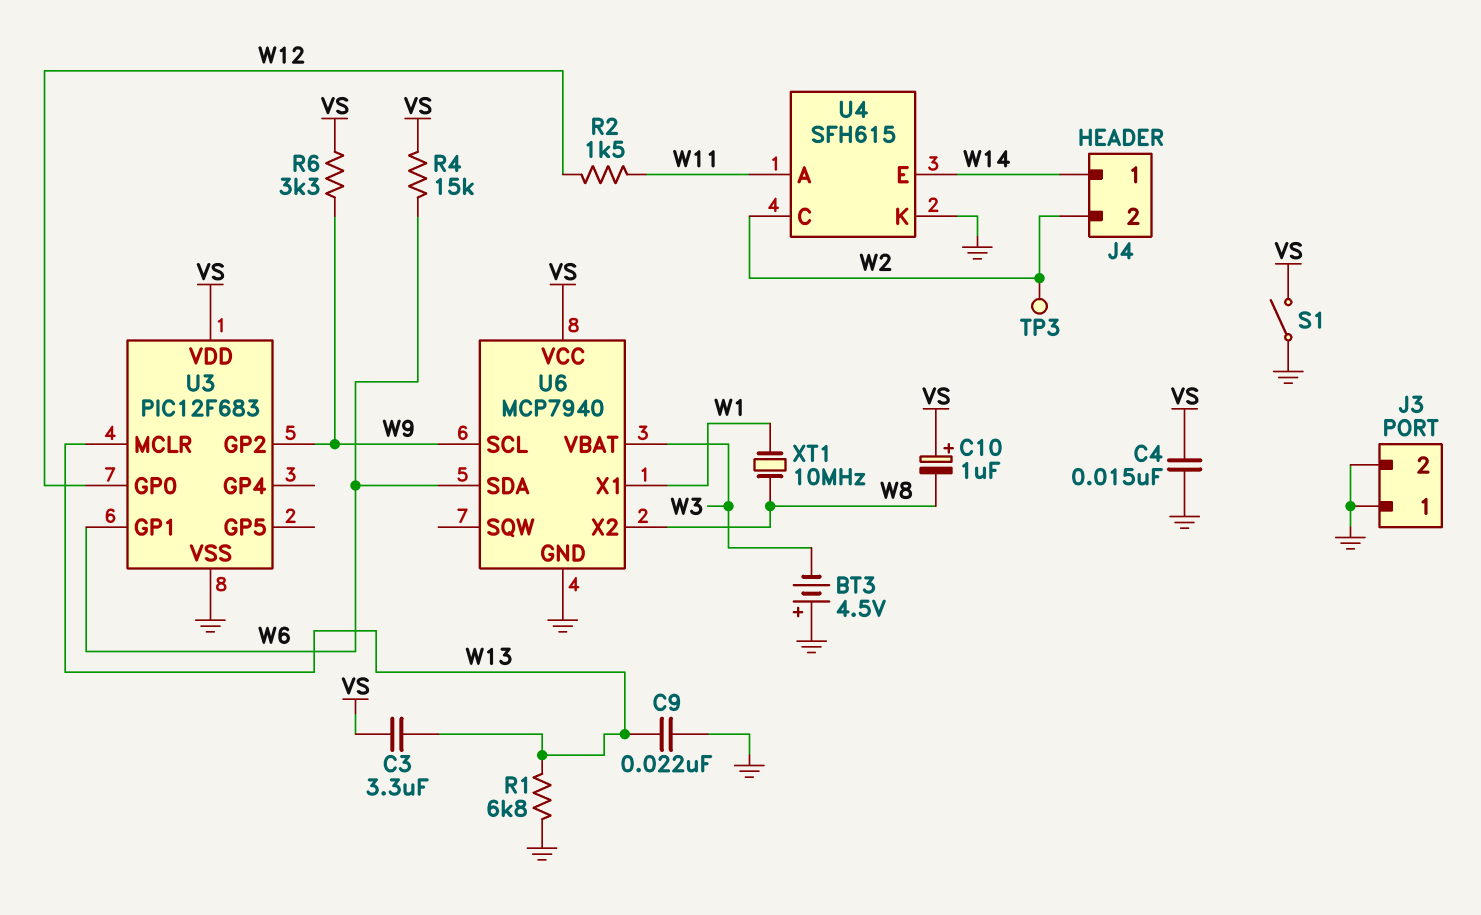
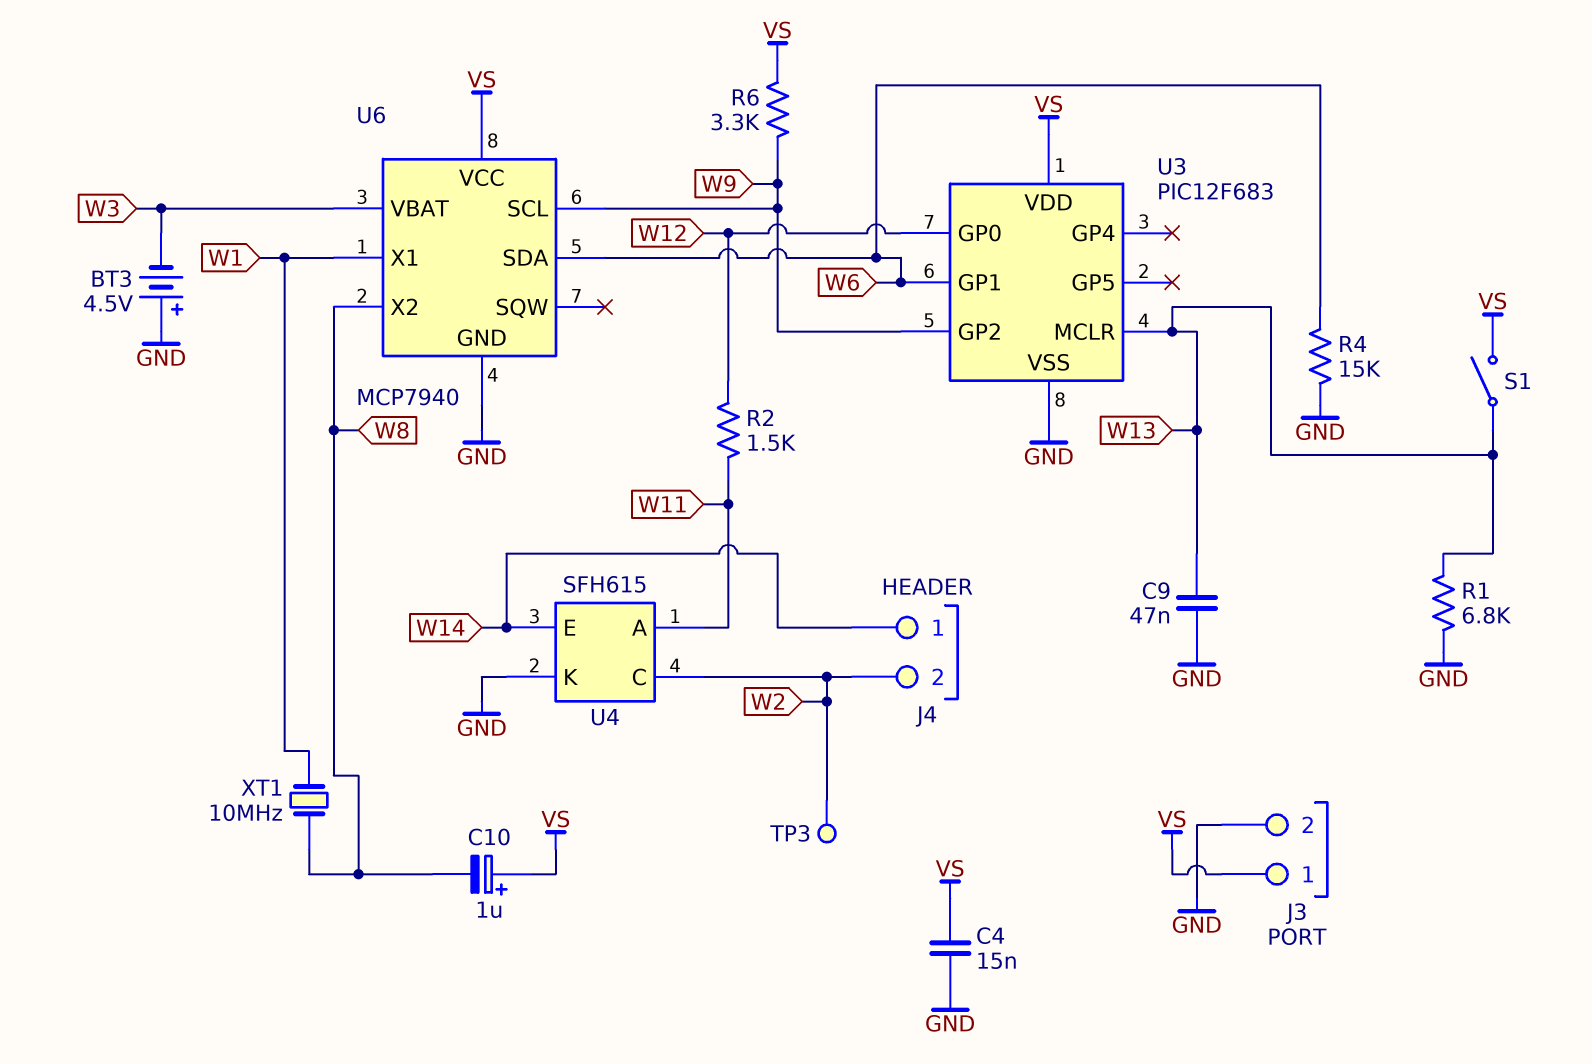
C3: 3.3uF (VS, W13) -> none
C9: 22nF (GND, W13) -> 47nF (GND, W13)
J3 pin 1: GND -> VS
R4: 15k (VS, W6) -> 15k (GND, W6)
S1: switch (GND, VS) -> switch (VS, W13)

